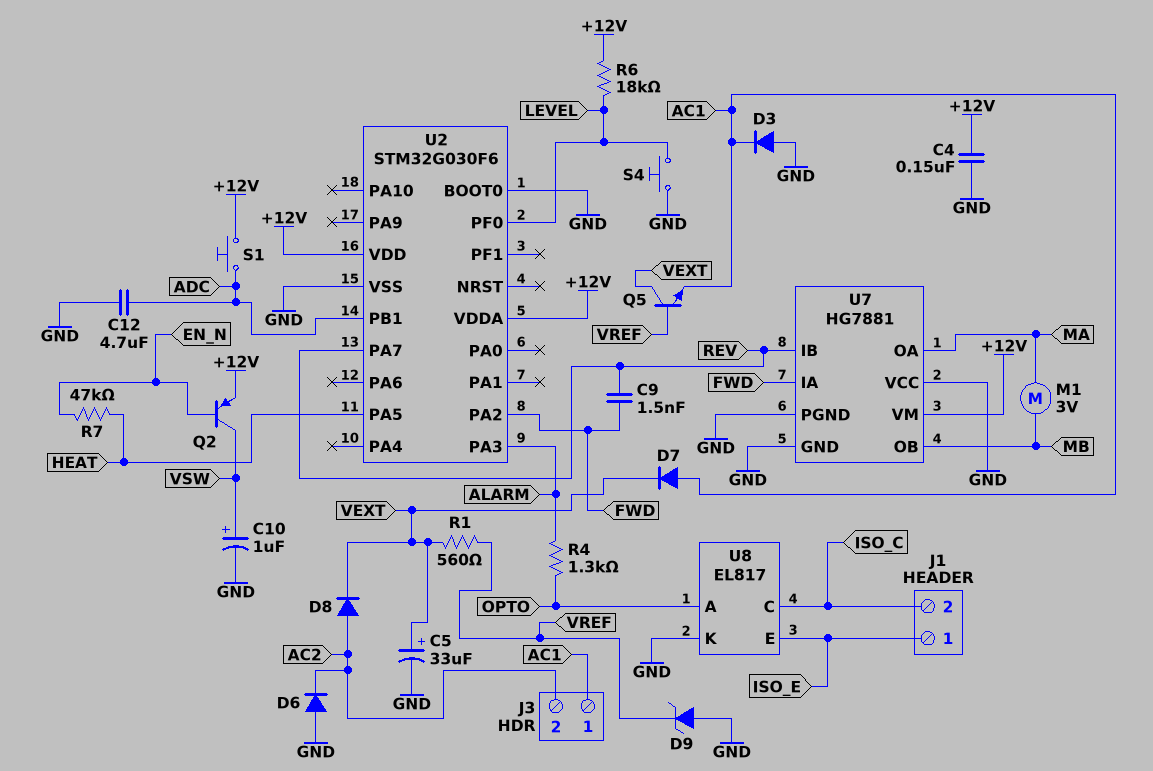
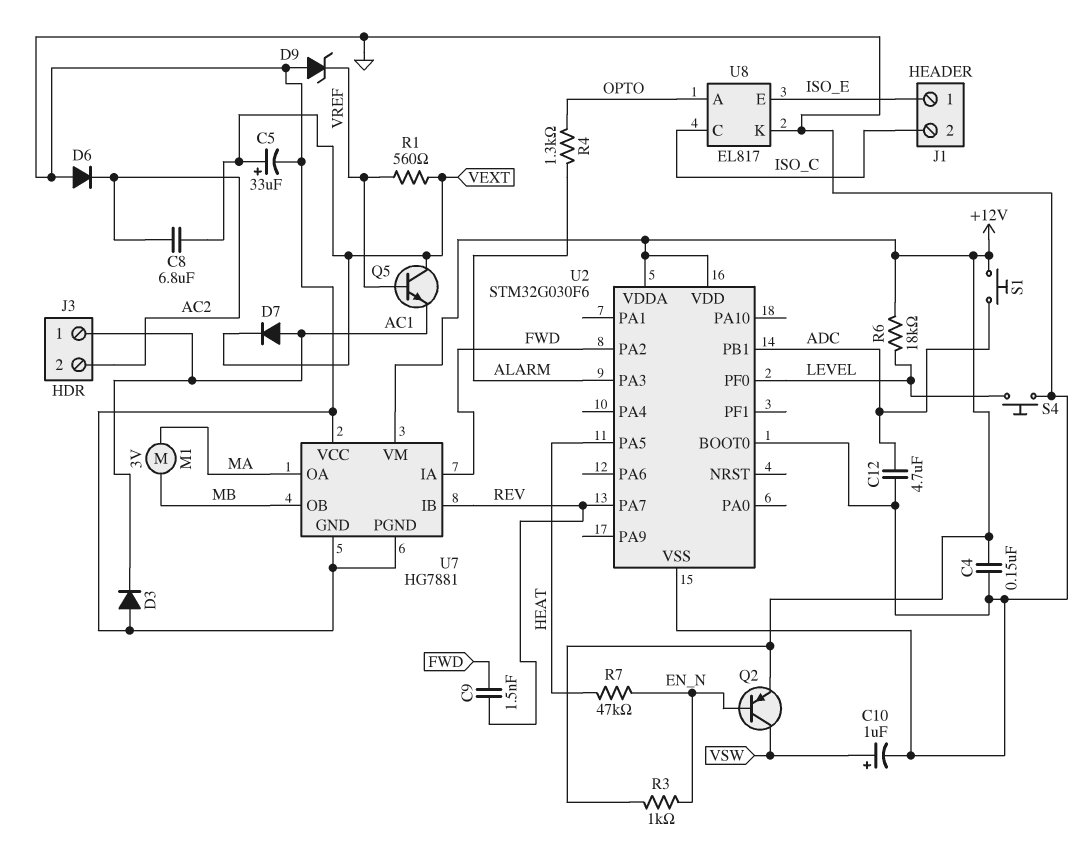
C8: none -> 6.8uF (AC2, VEXT)
D8: diode (A AC2, K VEXT) -> none
R3: none -> 1k (+12V, EN_N)

